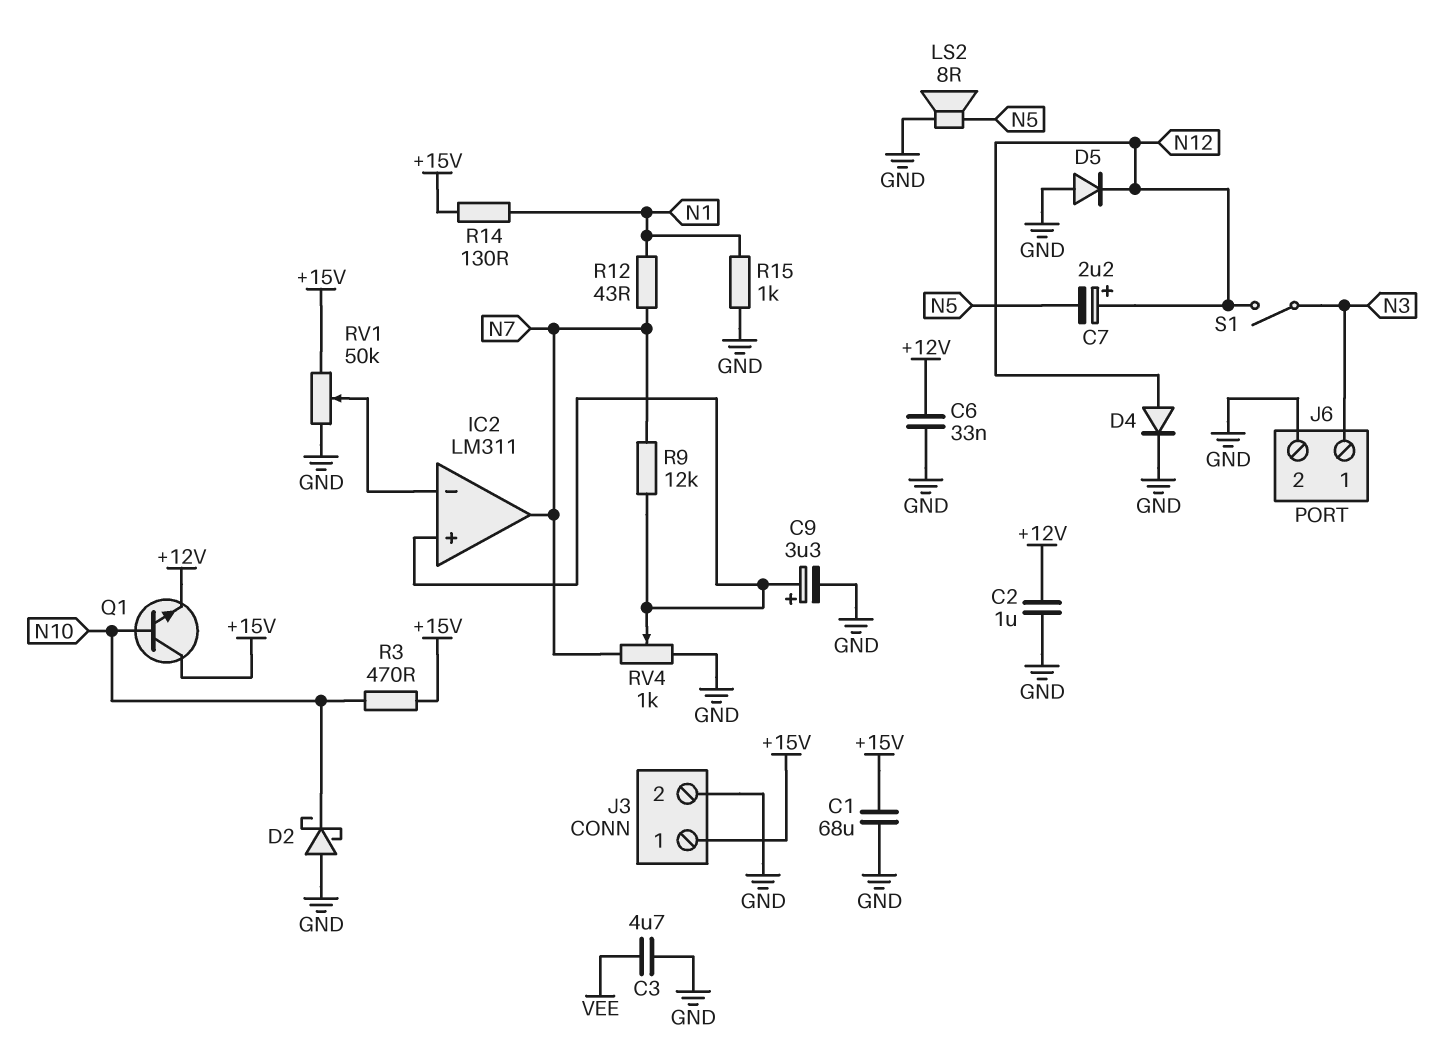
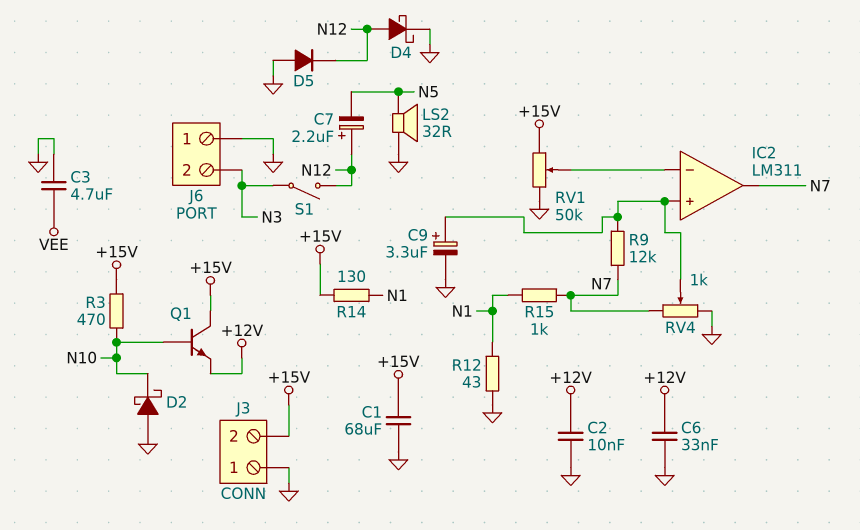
C2: 1uF (+12V, GND) -> 10nF (+12V, GND)
D4: diode (A N12, K GND) -> schottky (A N12, K GND)
J3 pin 1: +15V -> GND
J3 pin 2: GND -> +15V
J6 pin 1: N3 -> GND
J6 pin 2: GND -> N3
LS2: speaker 8R (GND, N5) -> speaker 32R (GND, N5)
R12: 43 (N1, N7) -> 43 (GND, N1)
R15: 1k (GND, N1) -> 1k (N1, N7)

